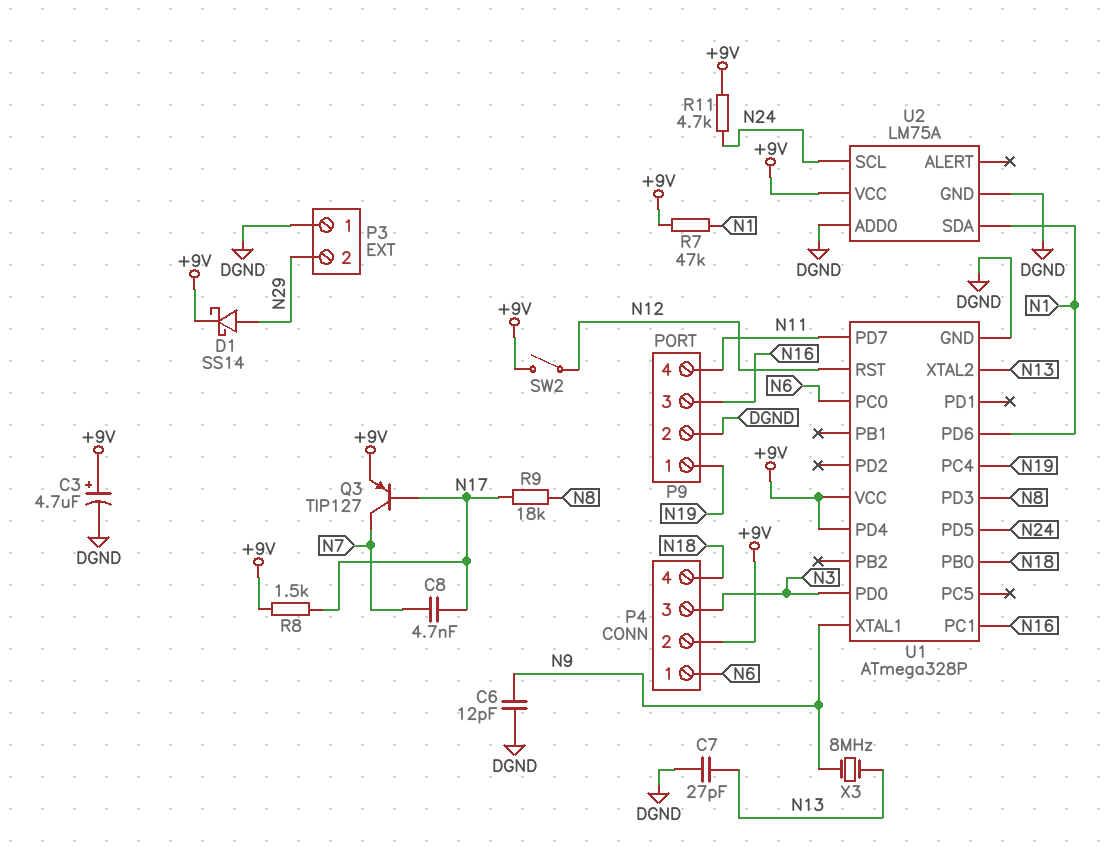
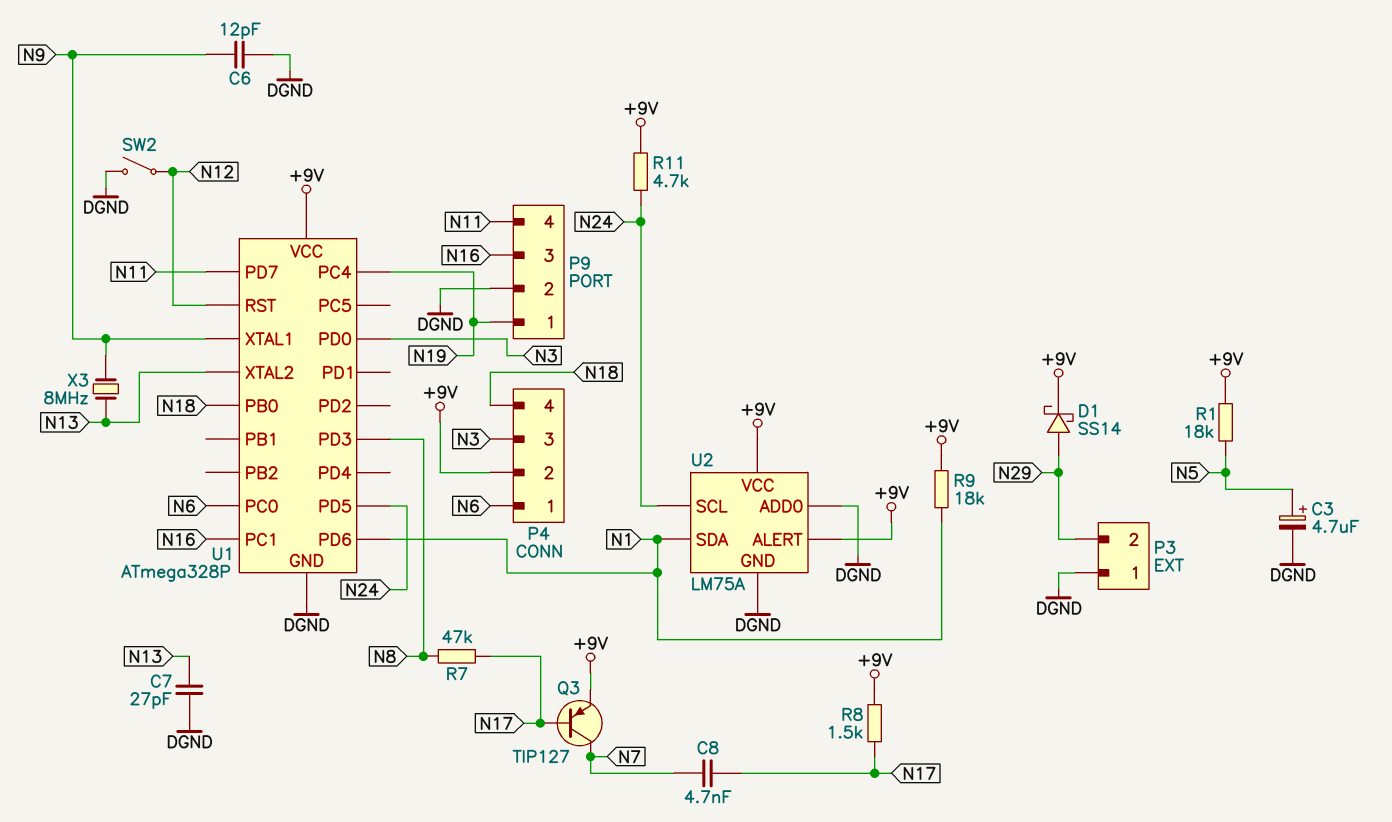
C3: 4.7uF (plus +9V, minus DGND) -> 4.7uF (plus N5, minus DGND)
R1: none -> 18k (+9V, N5)
R7: 47k (+9V, N1) -> 47k (N8, N17)
R9: 18k (N8, N17) -> 18k (+9V, N1)
SW2: switch (+9V, N12) -> switch (DGND, N12)
U1 pin PD4: +9V -> none
U2 pin ALERT: none -> +9V

